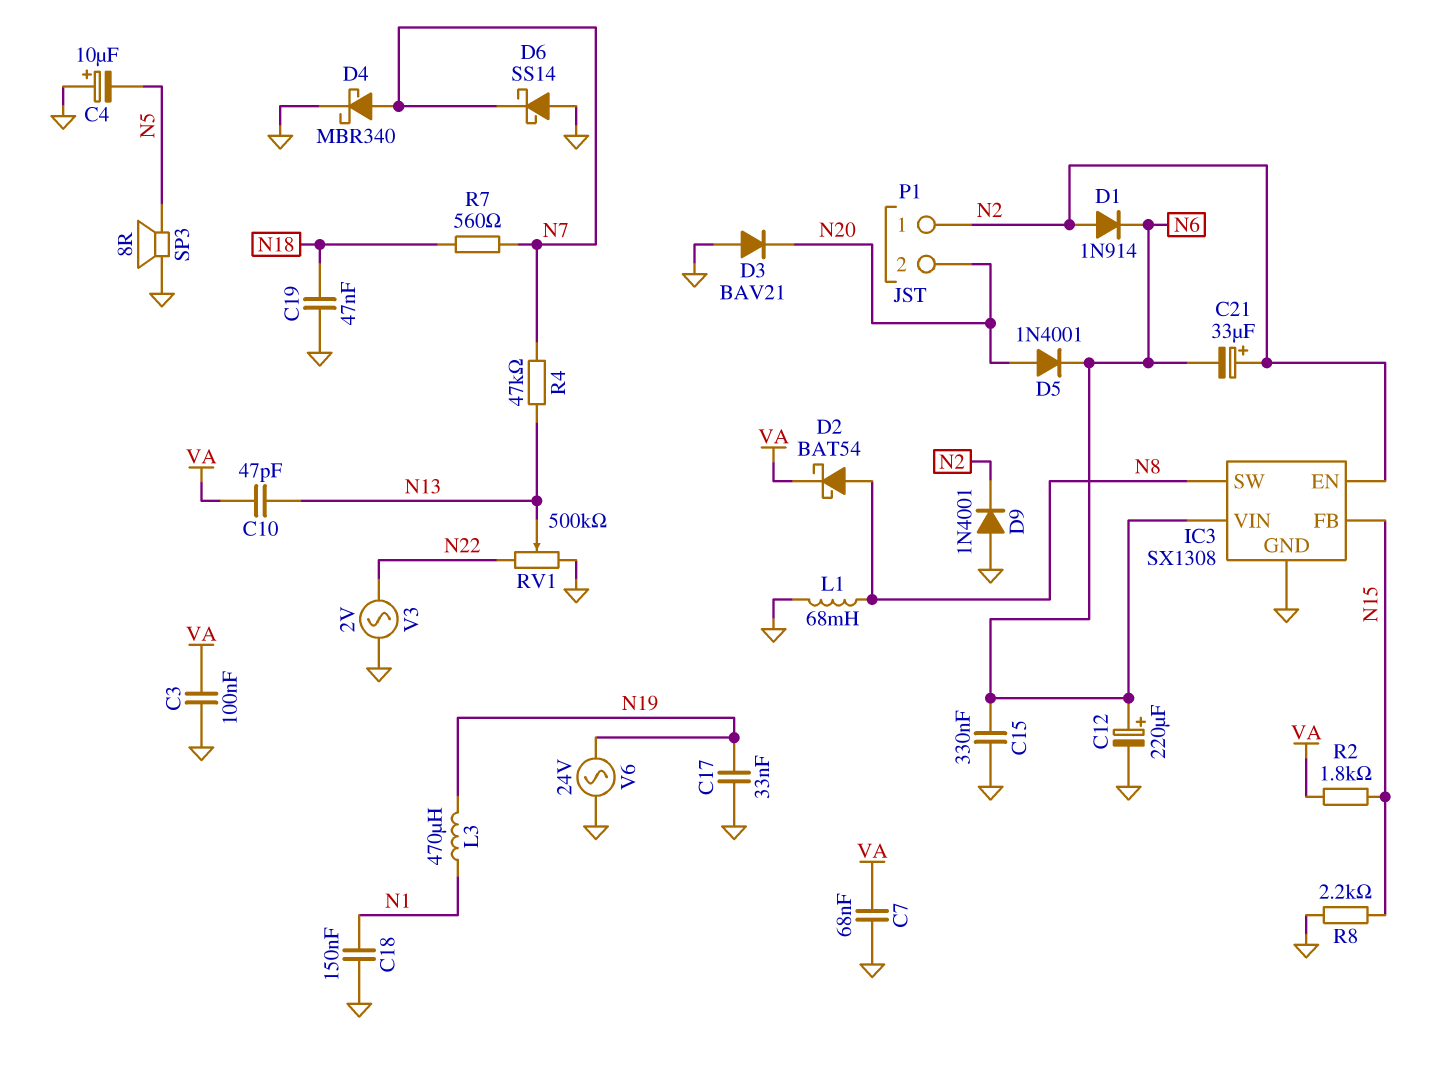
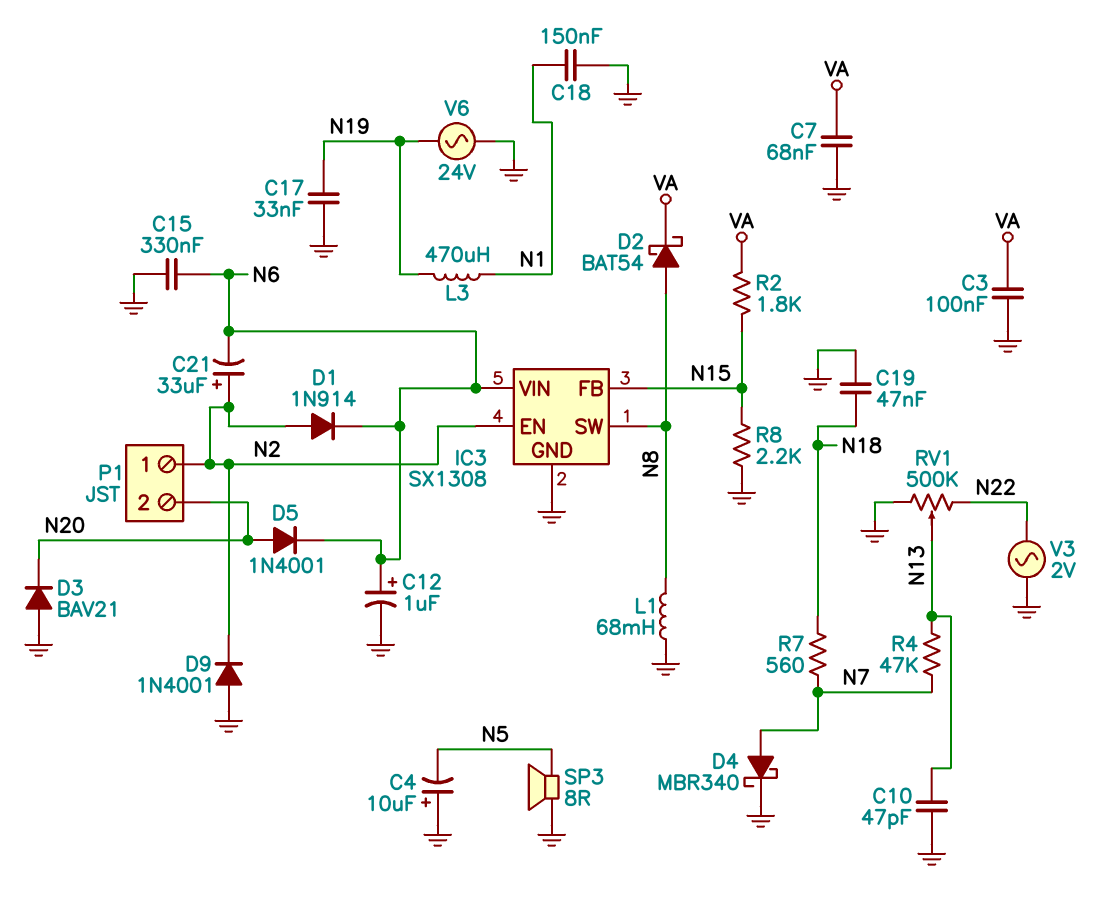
C10: 47pF (N13, VA) -> 47pF (GND, N13)
C12: 220uF (plus N6, minus GND) -> 1uF (plus N6, minus GND)
D6: schottky SS14 (A GND, K N7) -> none

